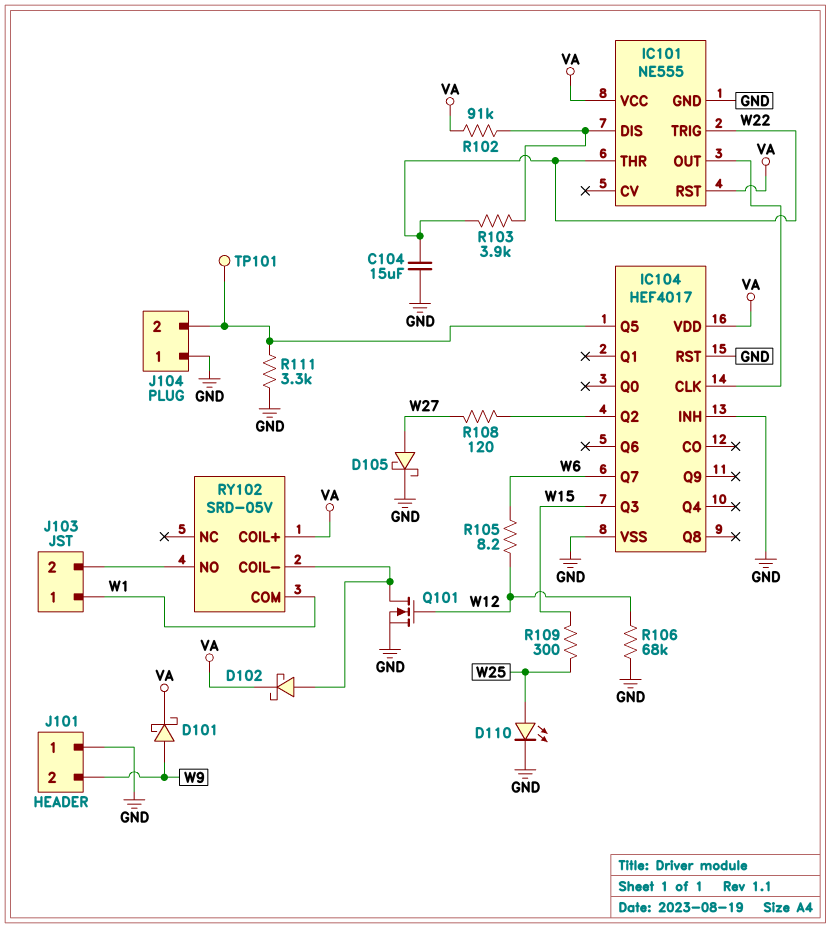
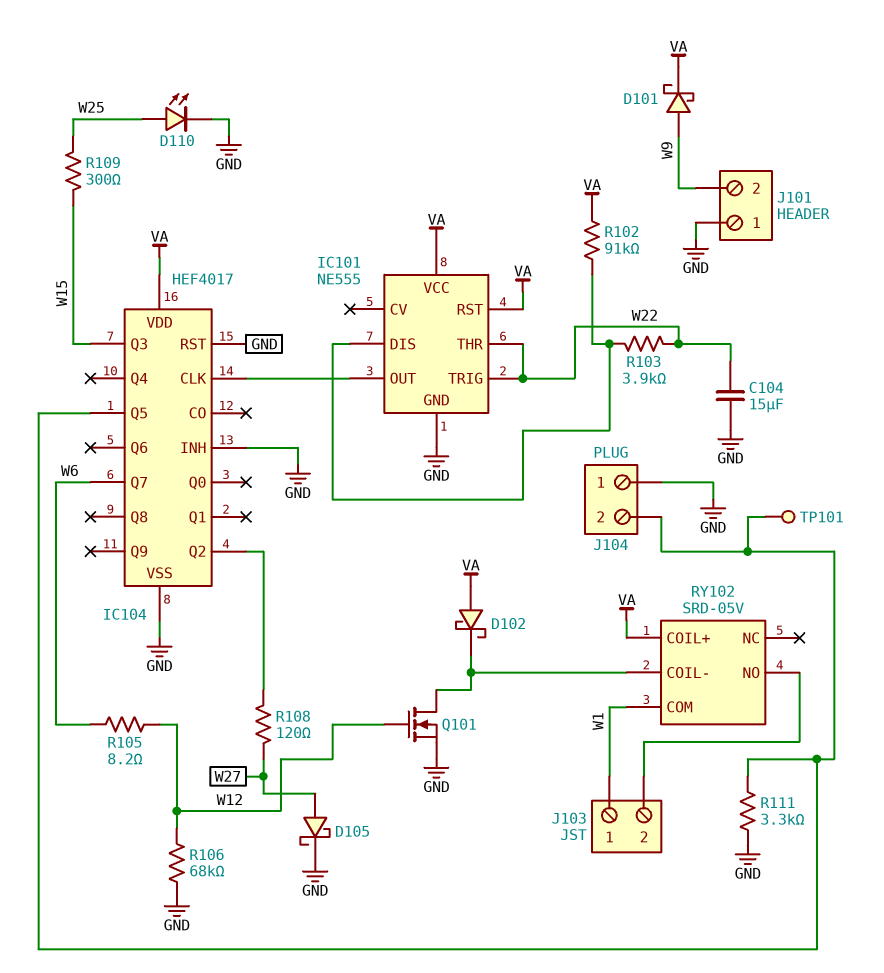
D102: schottky (A RY102/COIL-, K VA) -> schottky (A VA, K RY102/COIL-)

